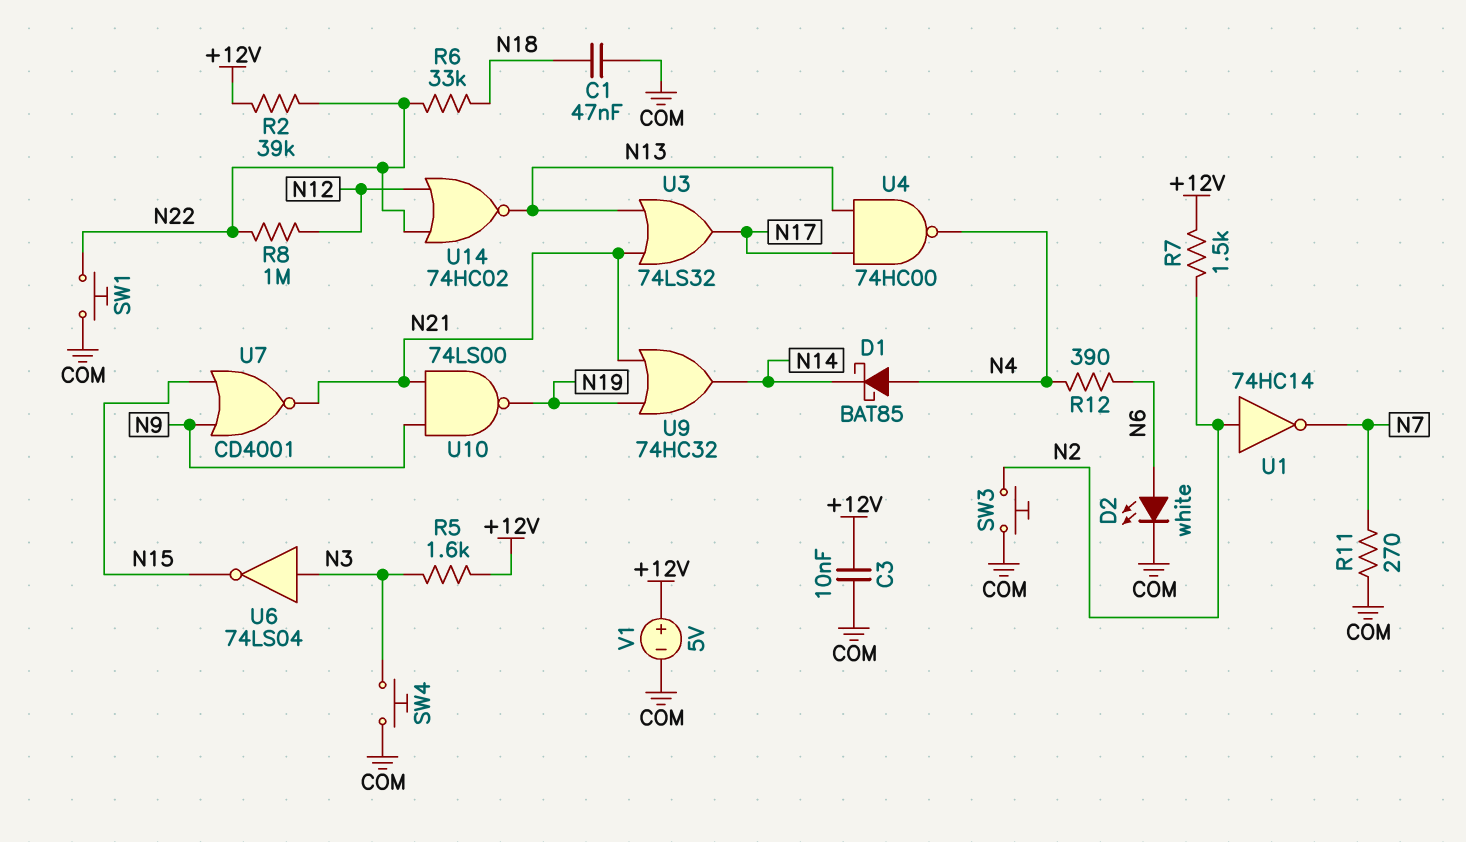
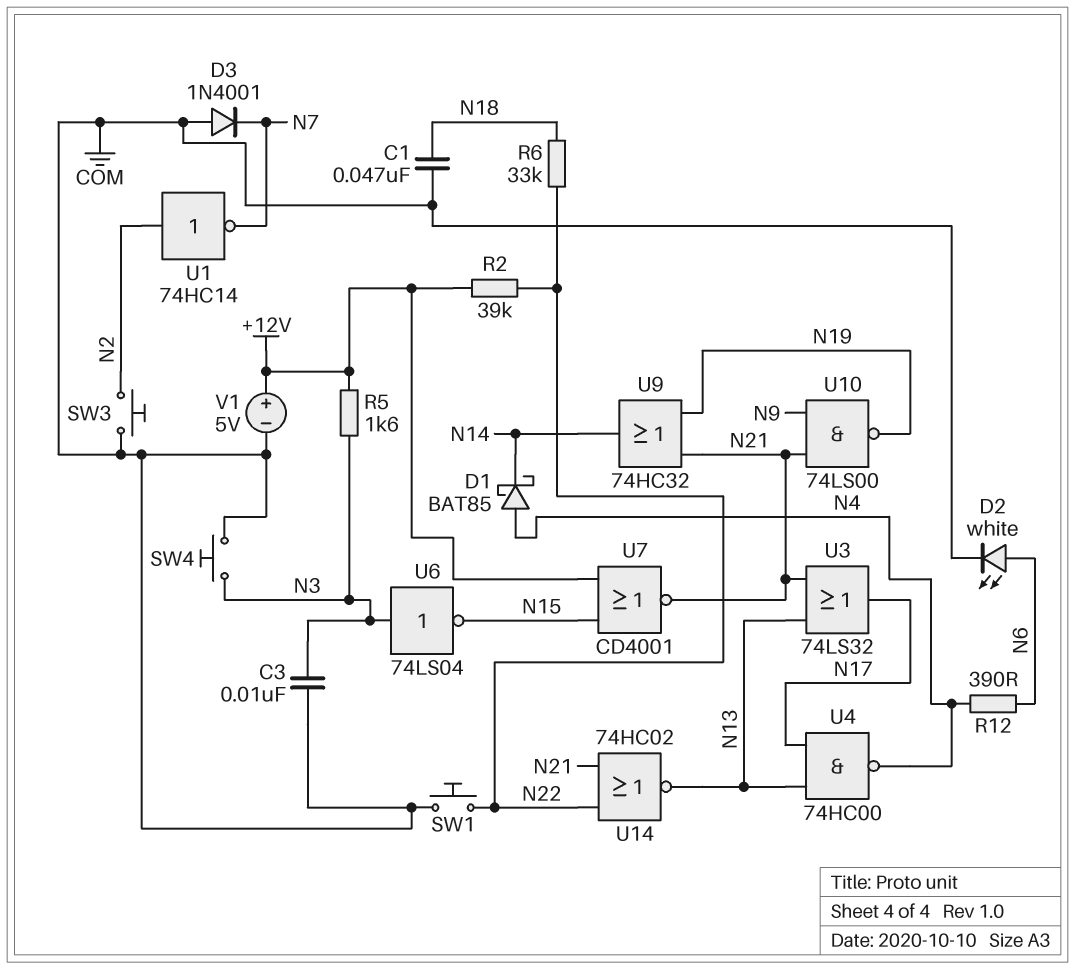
C3: 10nF (+12V, COM) -> 10nF (COM, N3)
D3: none -> diode 1N4001 (A COM, K N7)
R7: 1.5k (+12V, N2) -> none
R8: 1M (N12, N22) -> none
R11: 270 (COM, N7) -> none
U7: NOR CD4001 (in N9, in N15, out N21) -> NOR CD4001 (in +12V, in N15, out N21)
U14: NOR 74HC02 (in N12, in N22, out N13) -> NOR 74HC02 (in N21, in N22, out N13)

